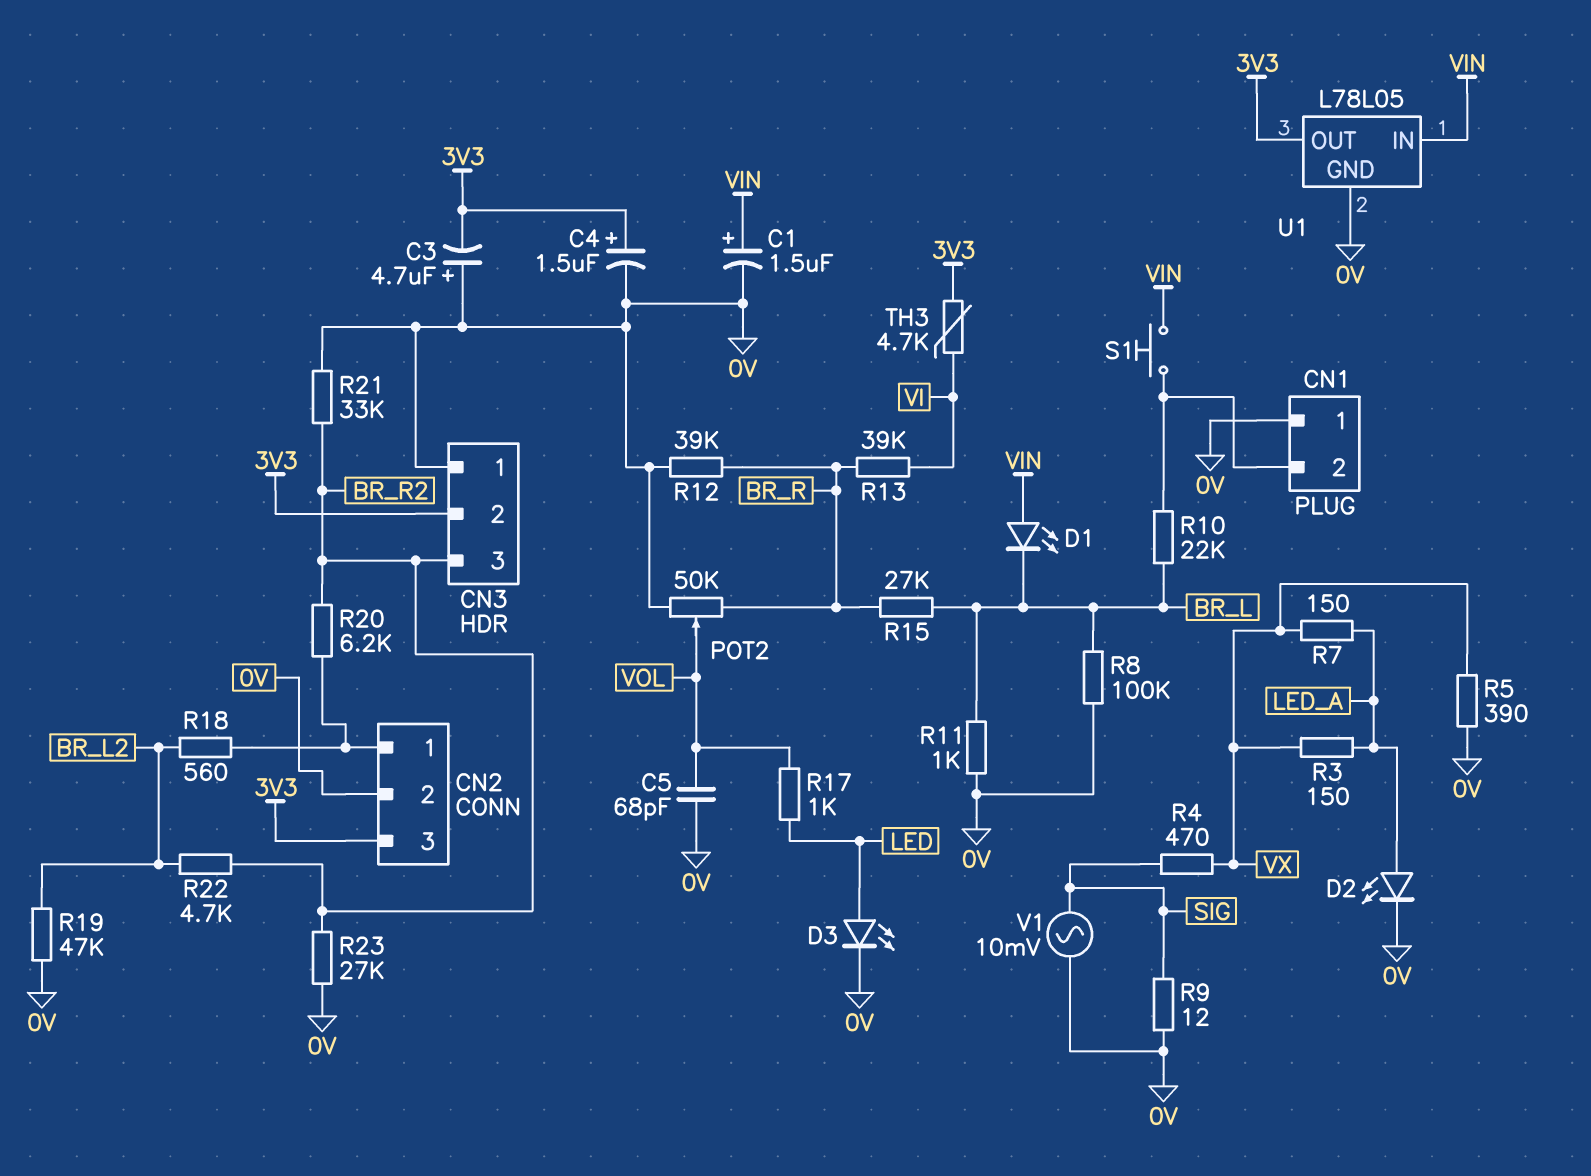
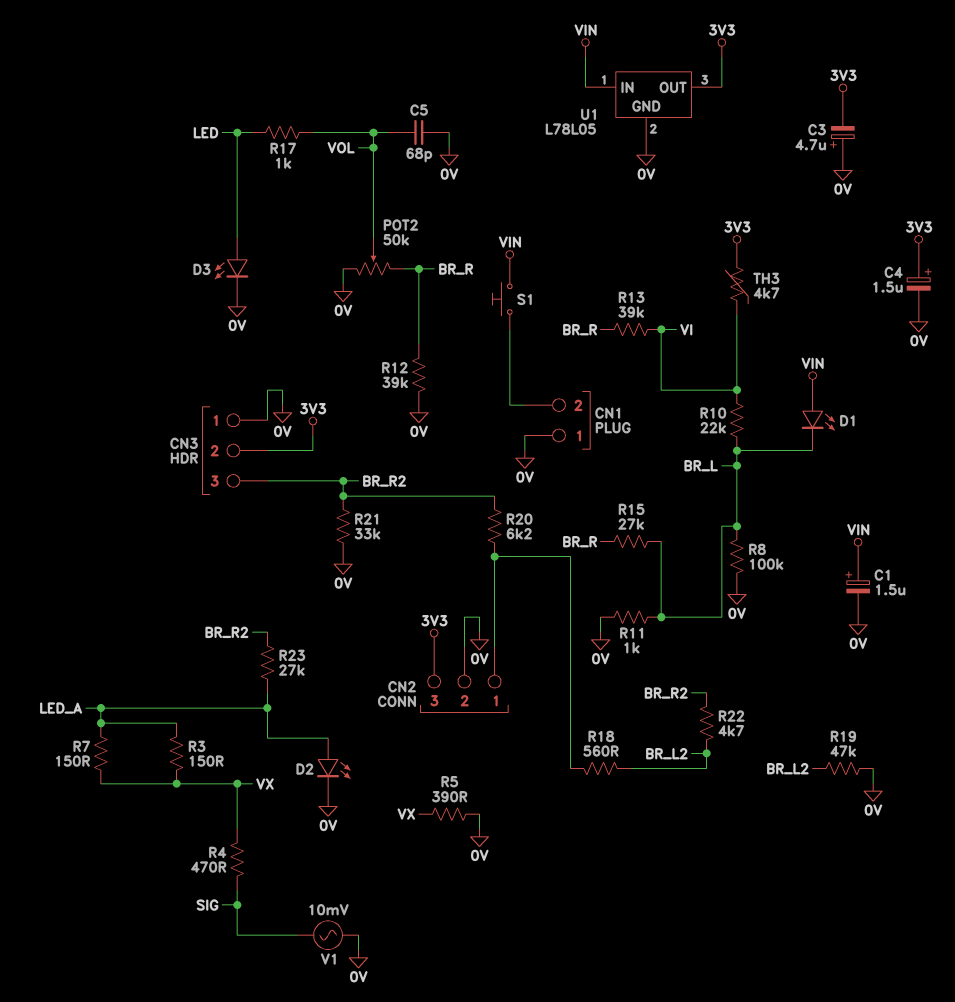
R9: 12 (0V, SIG) -> none
R10: 22k (BR_L, CN1/2) -> 22k (BR_L, VI)
R23: 27k (0V, BR_R2) -> 27k (BR_R2, LED_A)

